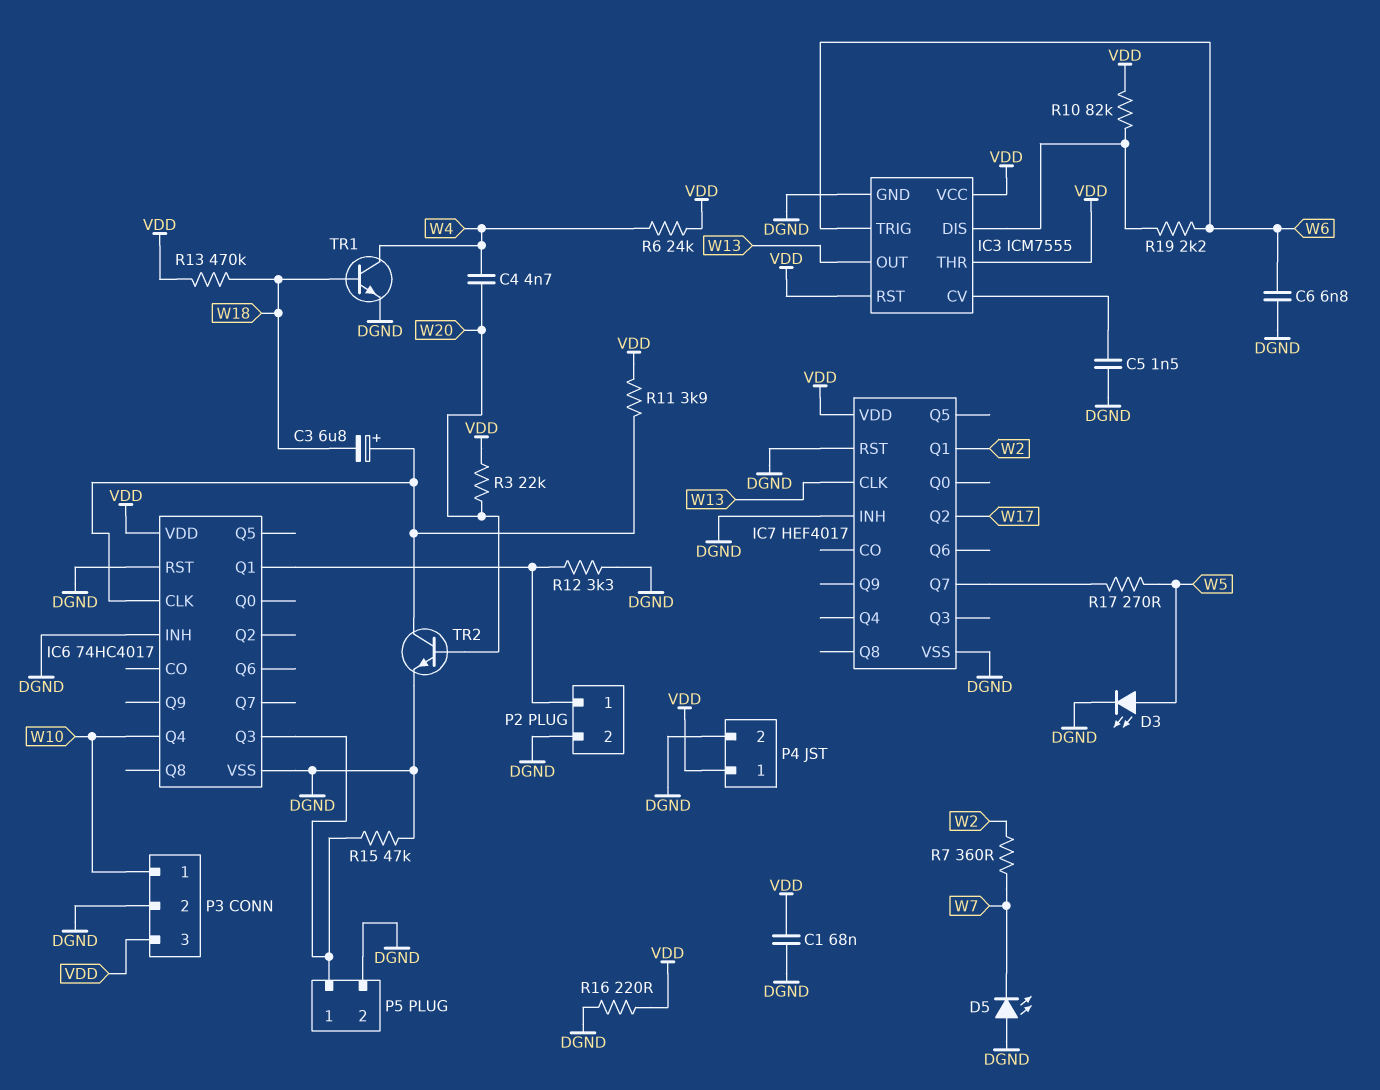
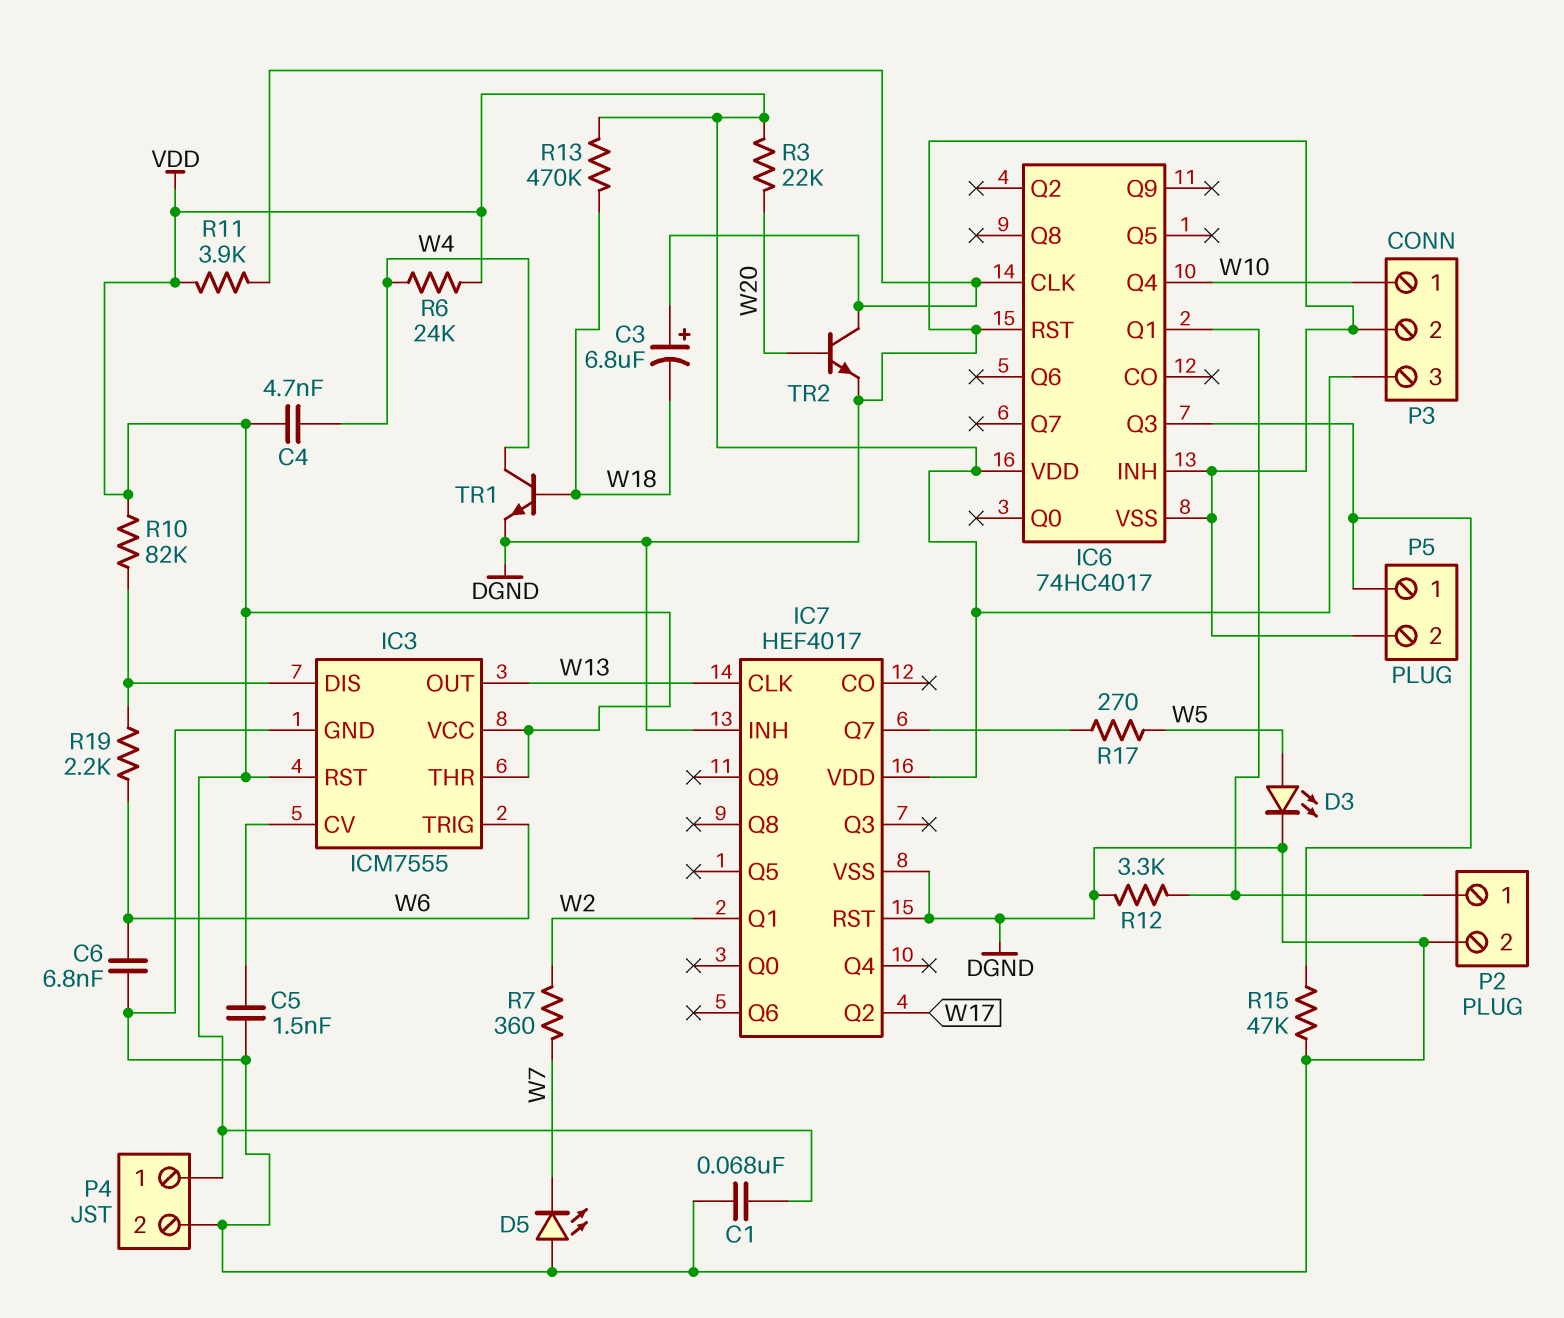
C4: 4.7nF (W4, W20) -> 4.7nF (VDD, W4)
R16: 220 (DGND, VDD) -> none

